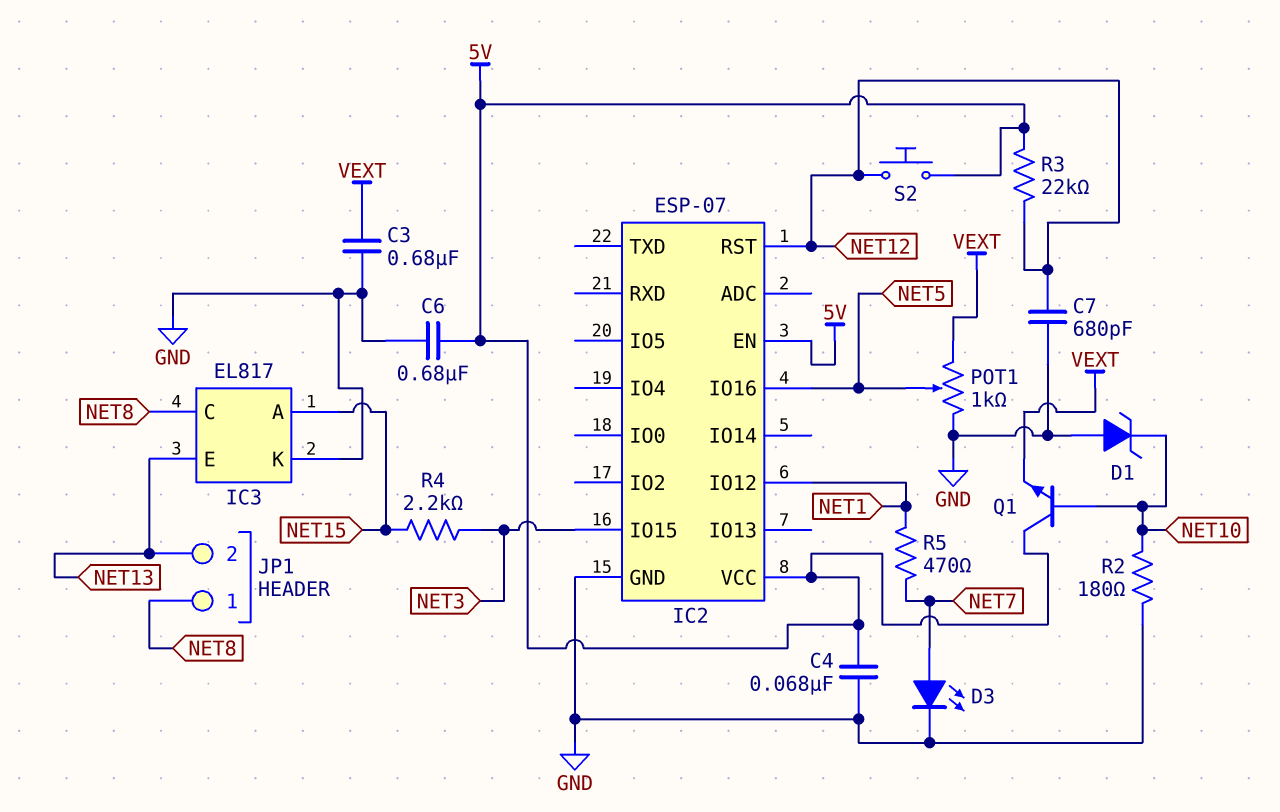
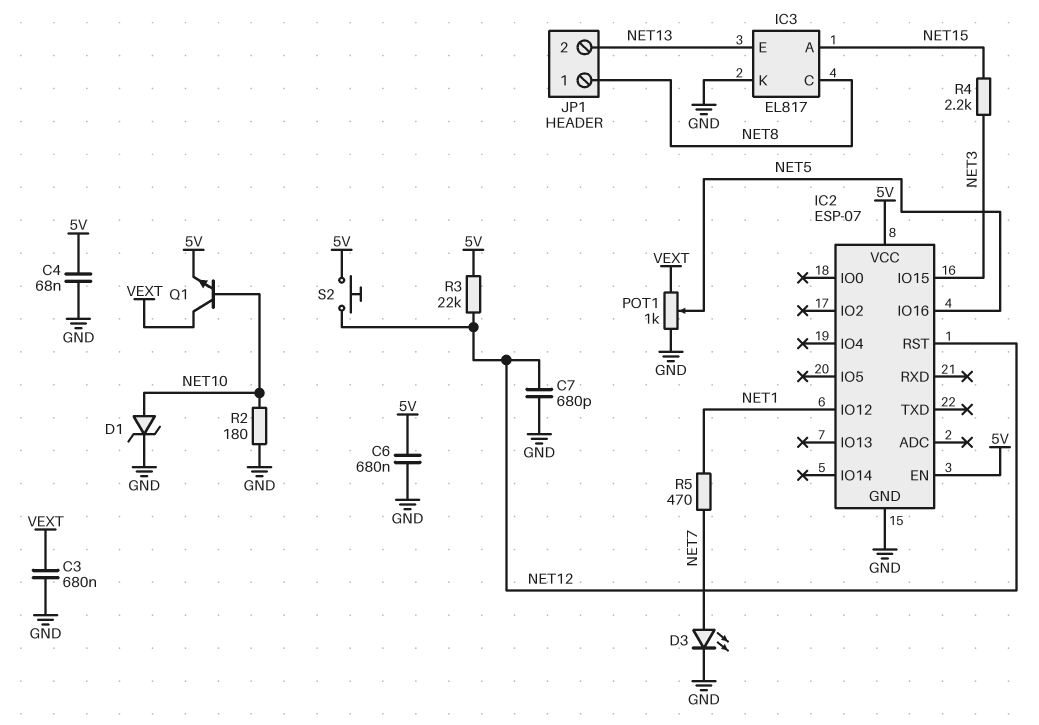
D1: zener (A GND, K NET10) -> zener (A NET10, K GND)
Q1: NPN (B NET10, C 5V, E VEXT) -> NPN (B NET10, C VEXT, E 5V)

